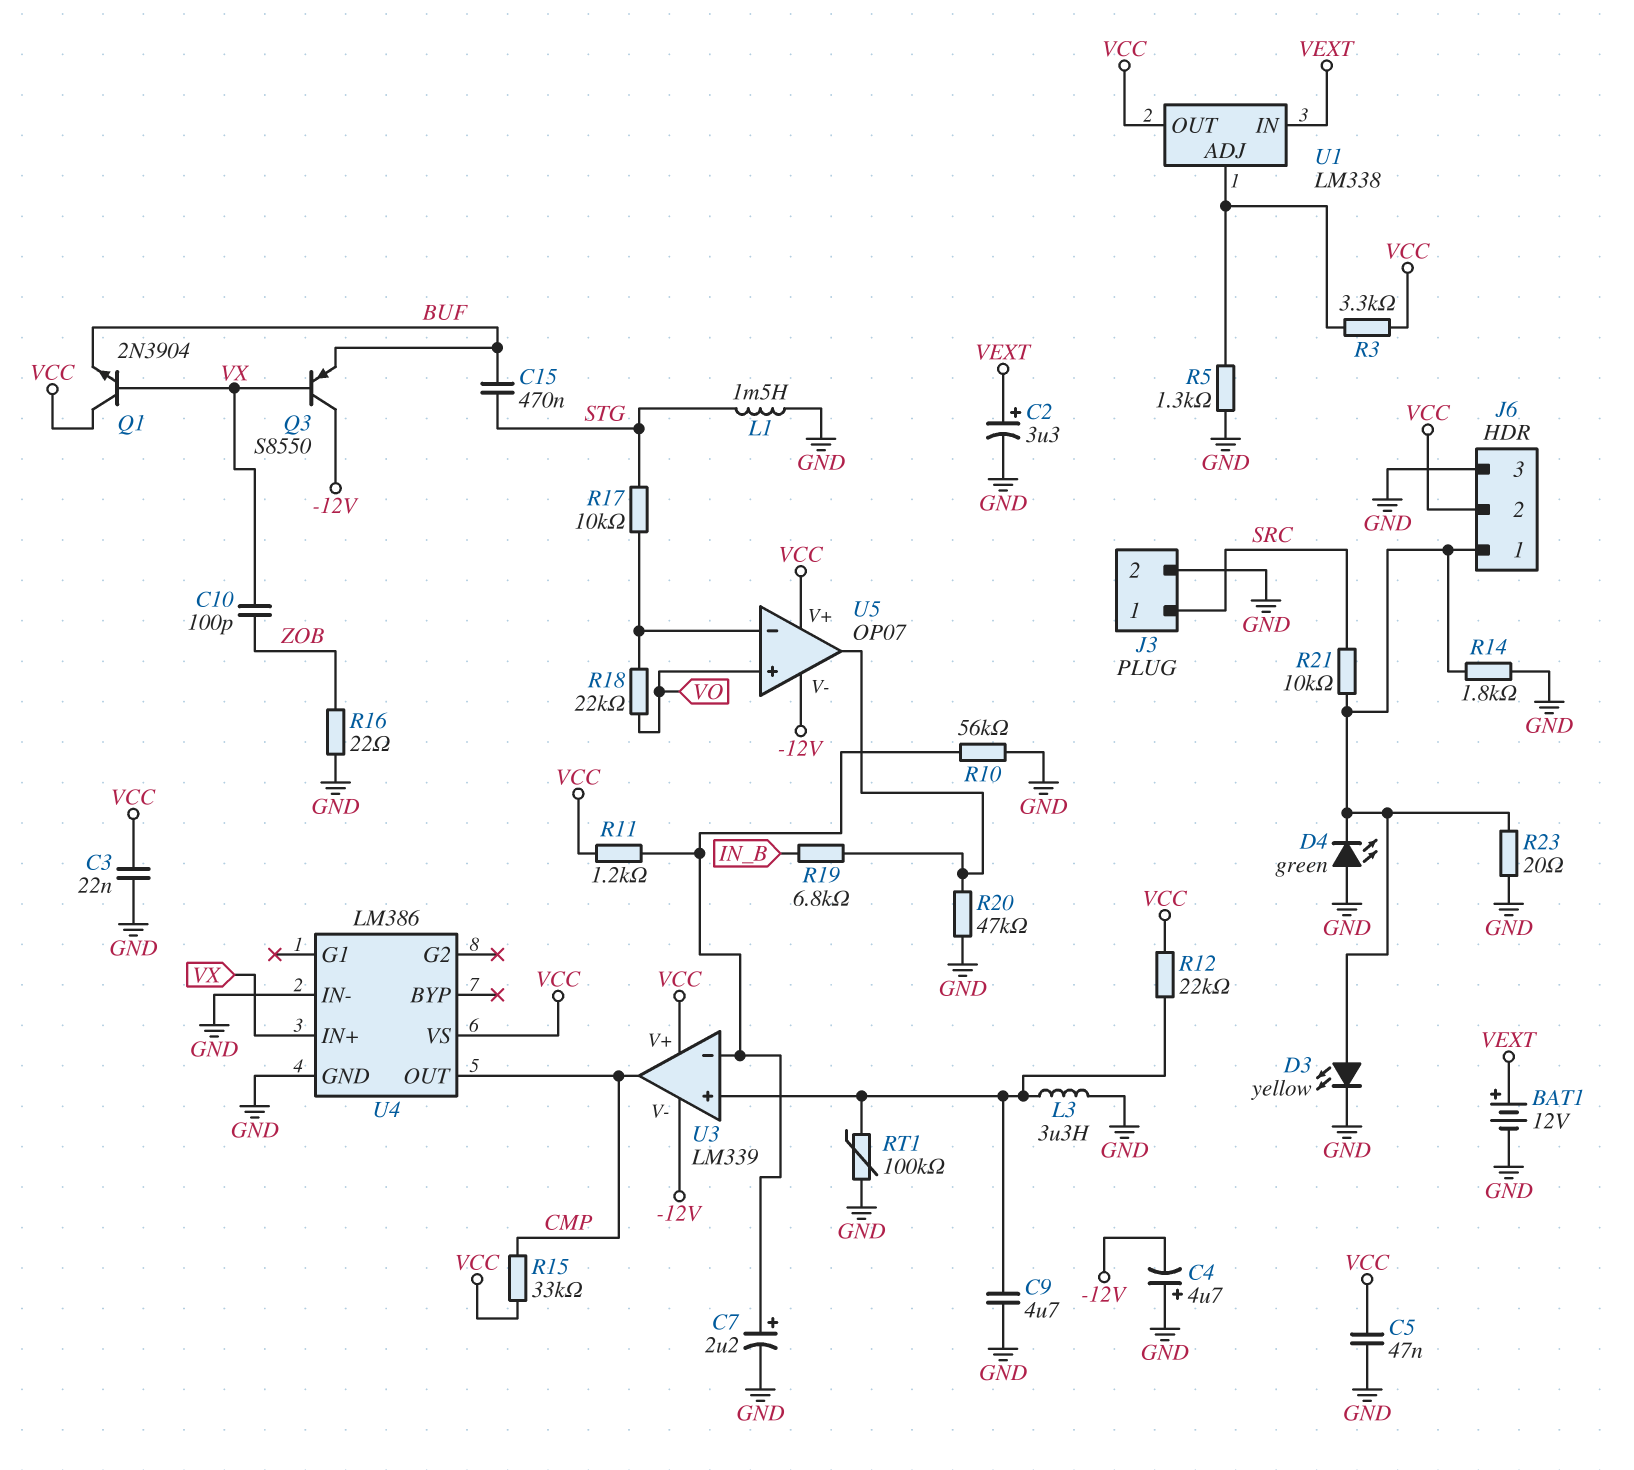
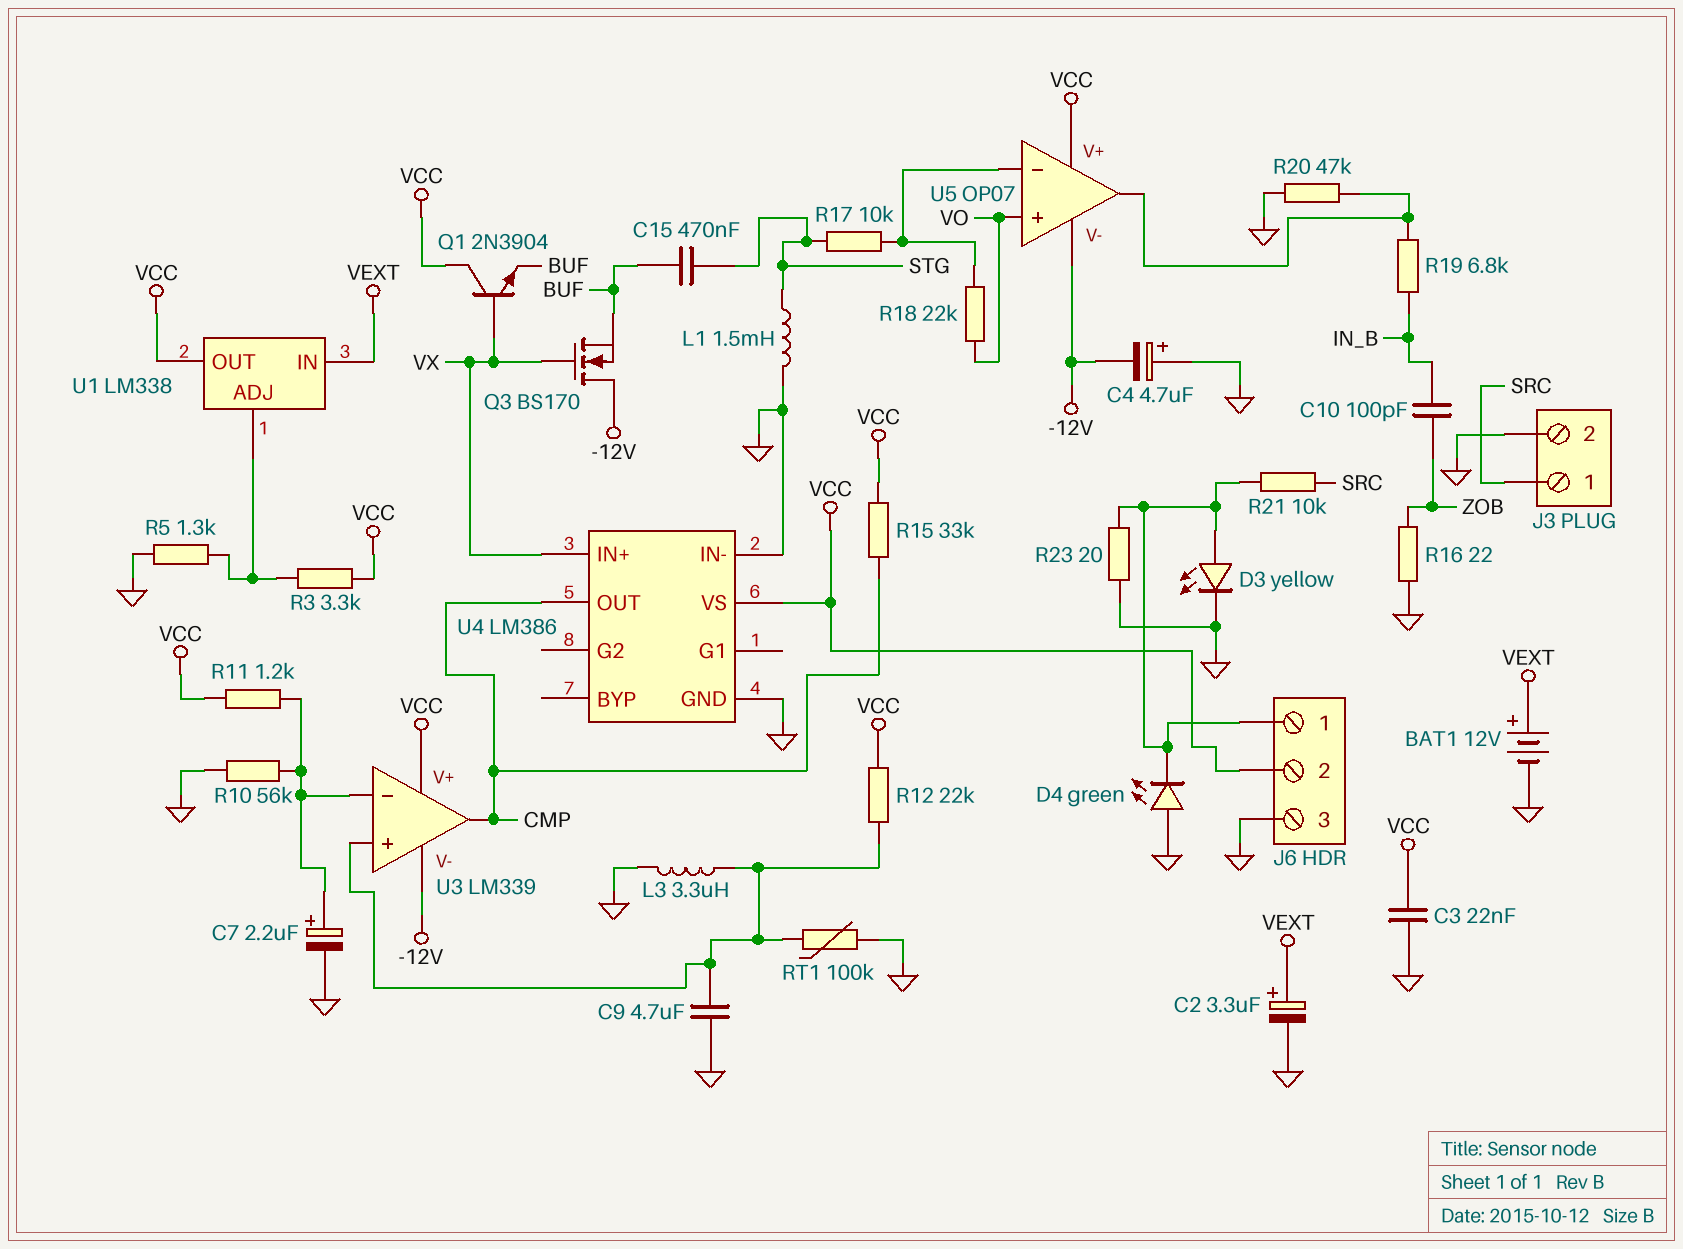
C5: 47nF (GND, VCC) -> none
C10: 100pF (VX, ZOB) -> 100pF (IN_B, ZOB)
Q3: PNP S8550 (B VX, C -12V, E BUF) -> NMOS BS170 (G VX, D -12V, S BUF)
R14: 1.8k (GND, J6/1) -> none

